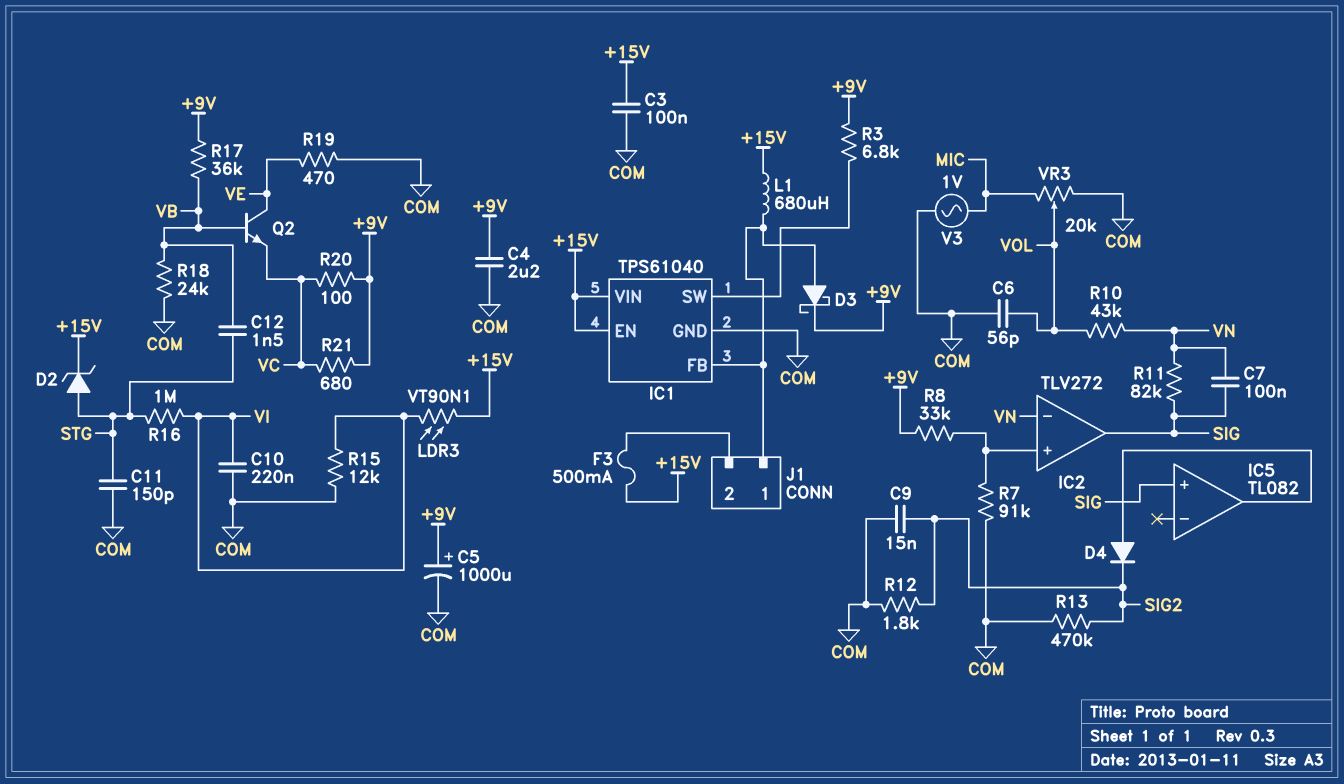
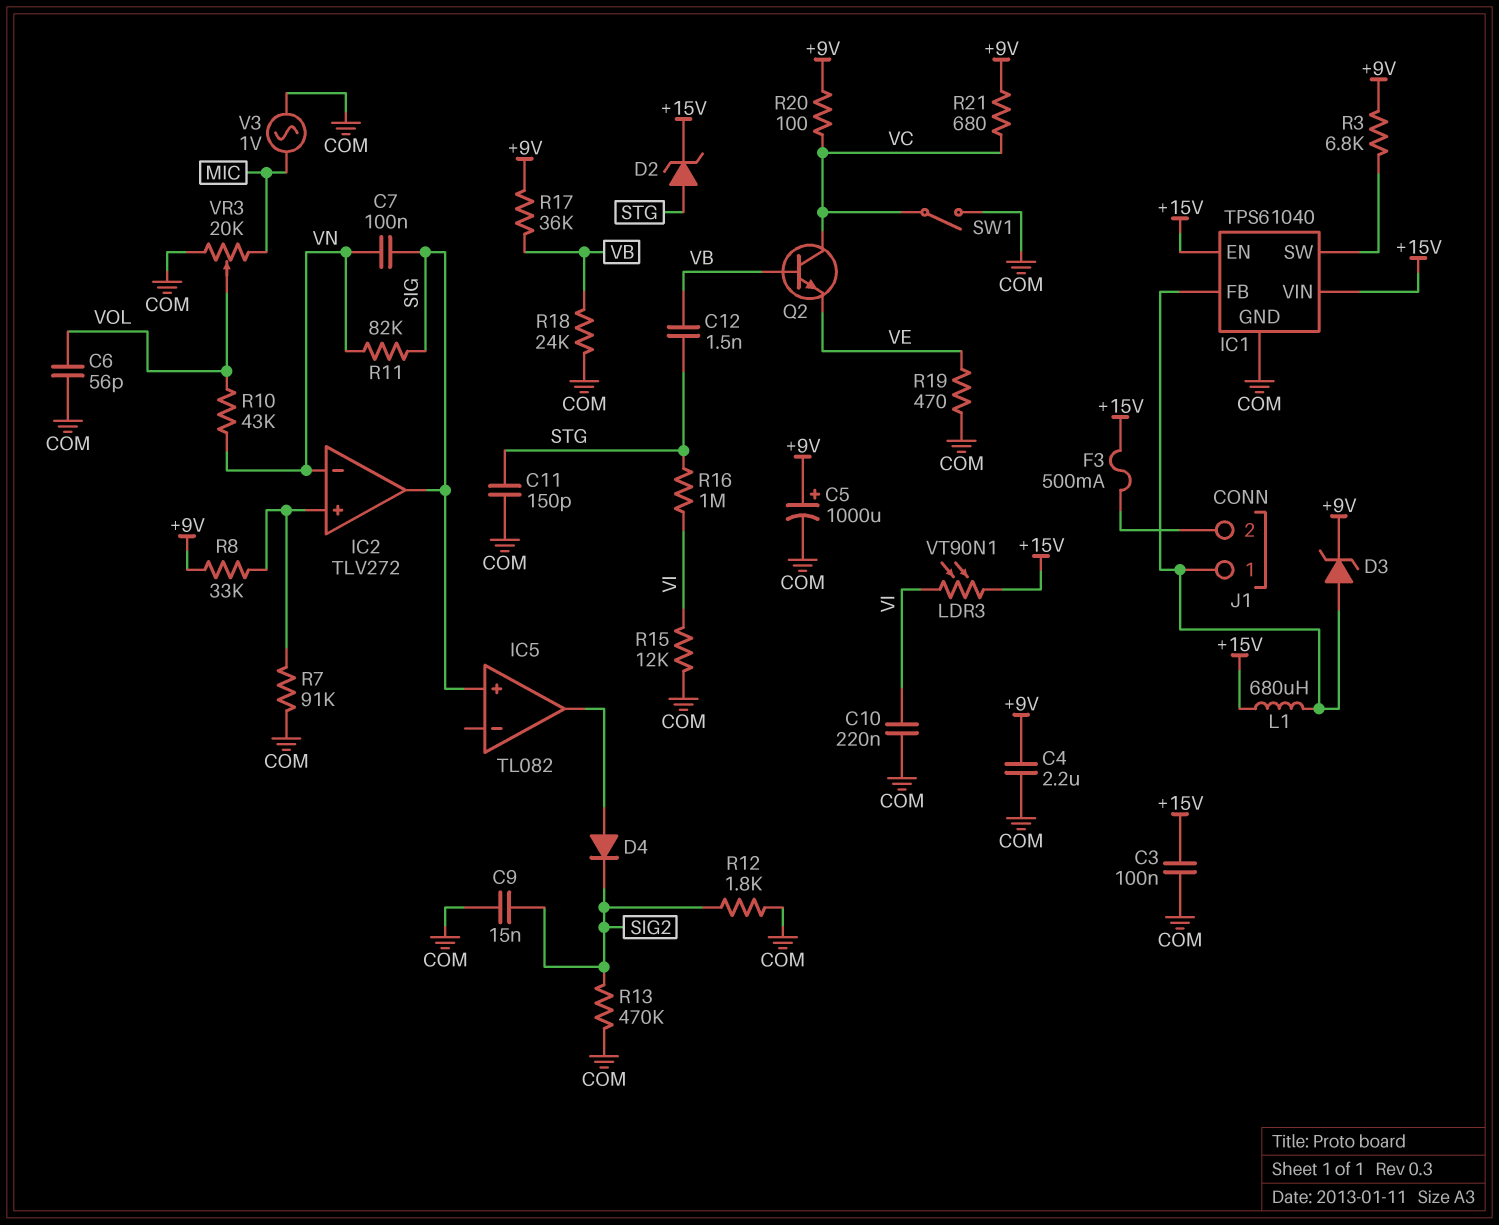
D3: schottky (A IC1/FB, K +9V) -> zener (A IC1/FB, K +9V)
Q2: NPN (B VB, C VE, E VC) -> NPN (B VB, C VC, E VE)
SW1: none -> switch (COM, VC)

